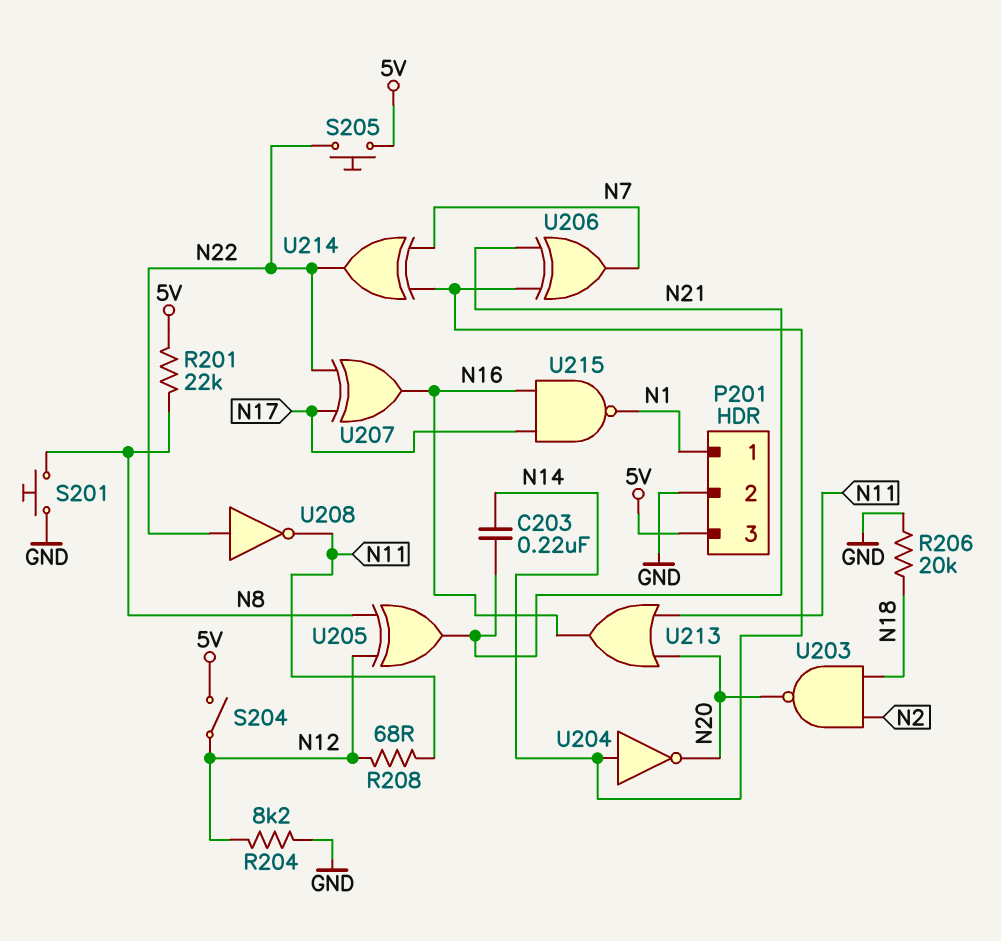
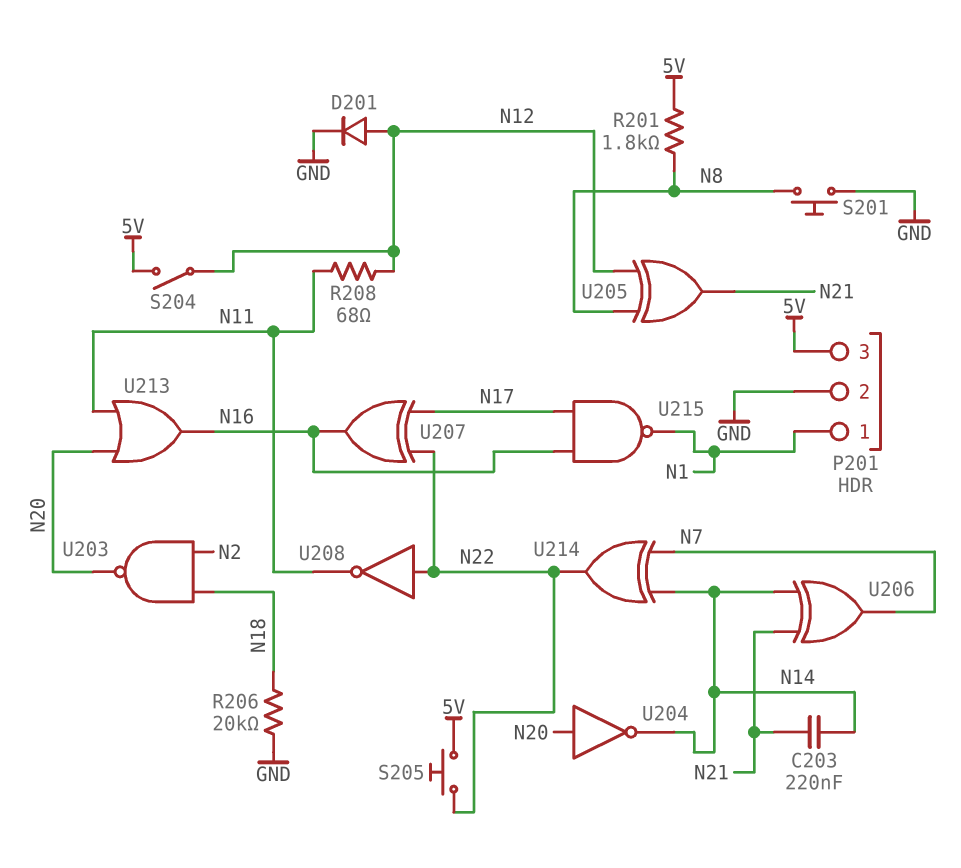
D201: none -> diode (A N12, K GND)
R201: 22k (5V, N8) -> 1.8k (5V, N8)
R204: 8.2k (GND, N12) -> none
U204: NOT (in N14, out N20) -> NOT (in N20, out N14)

